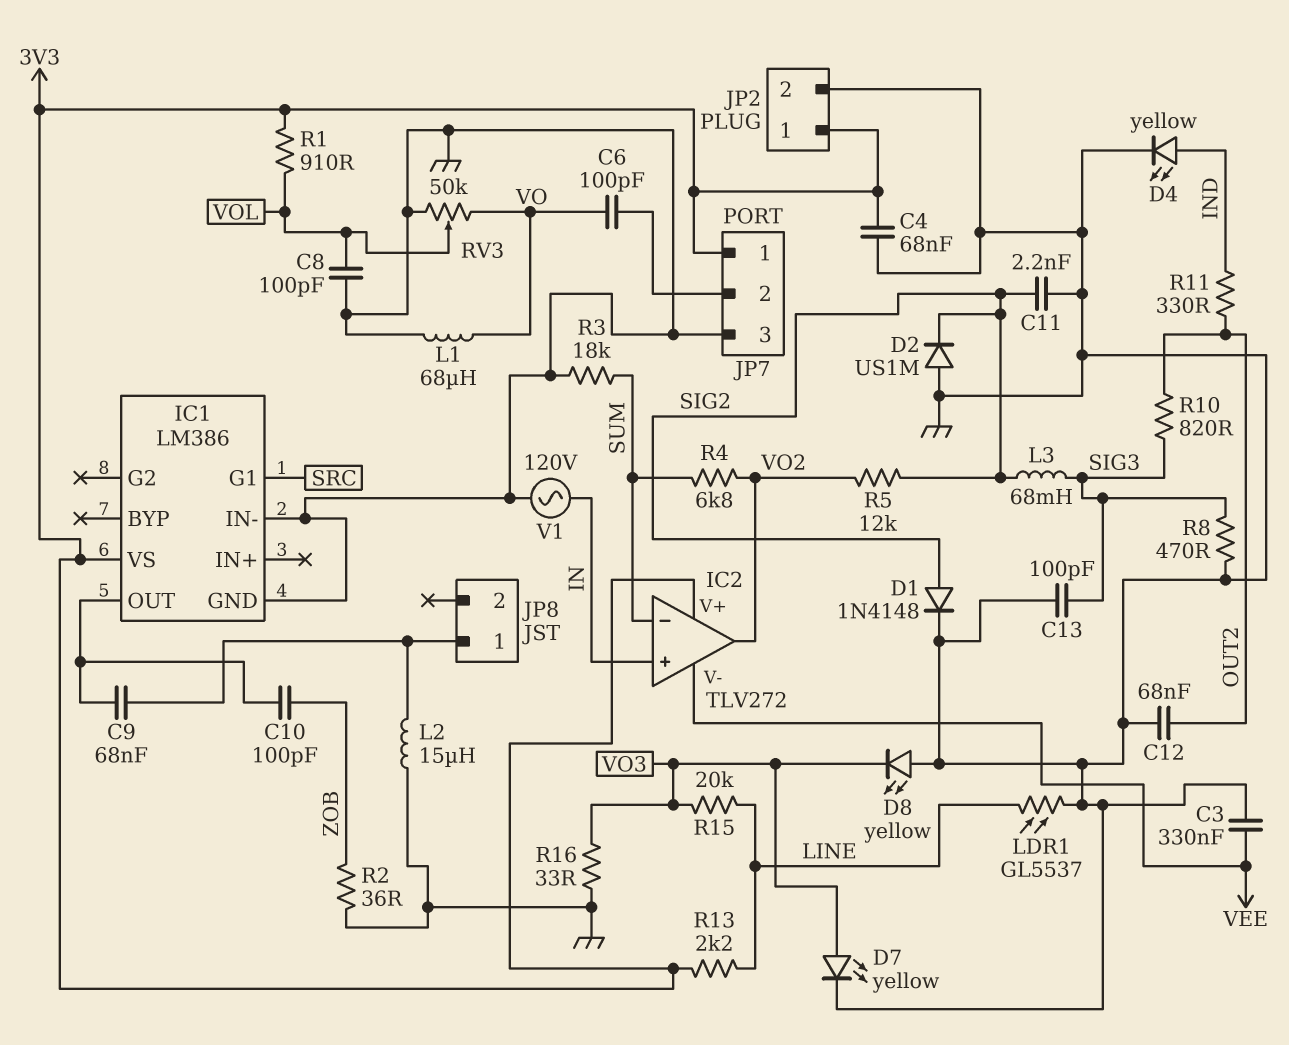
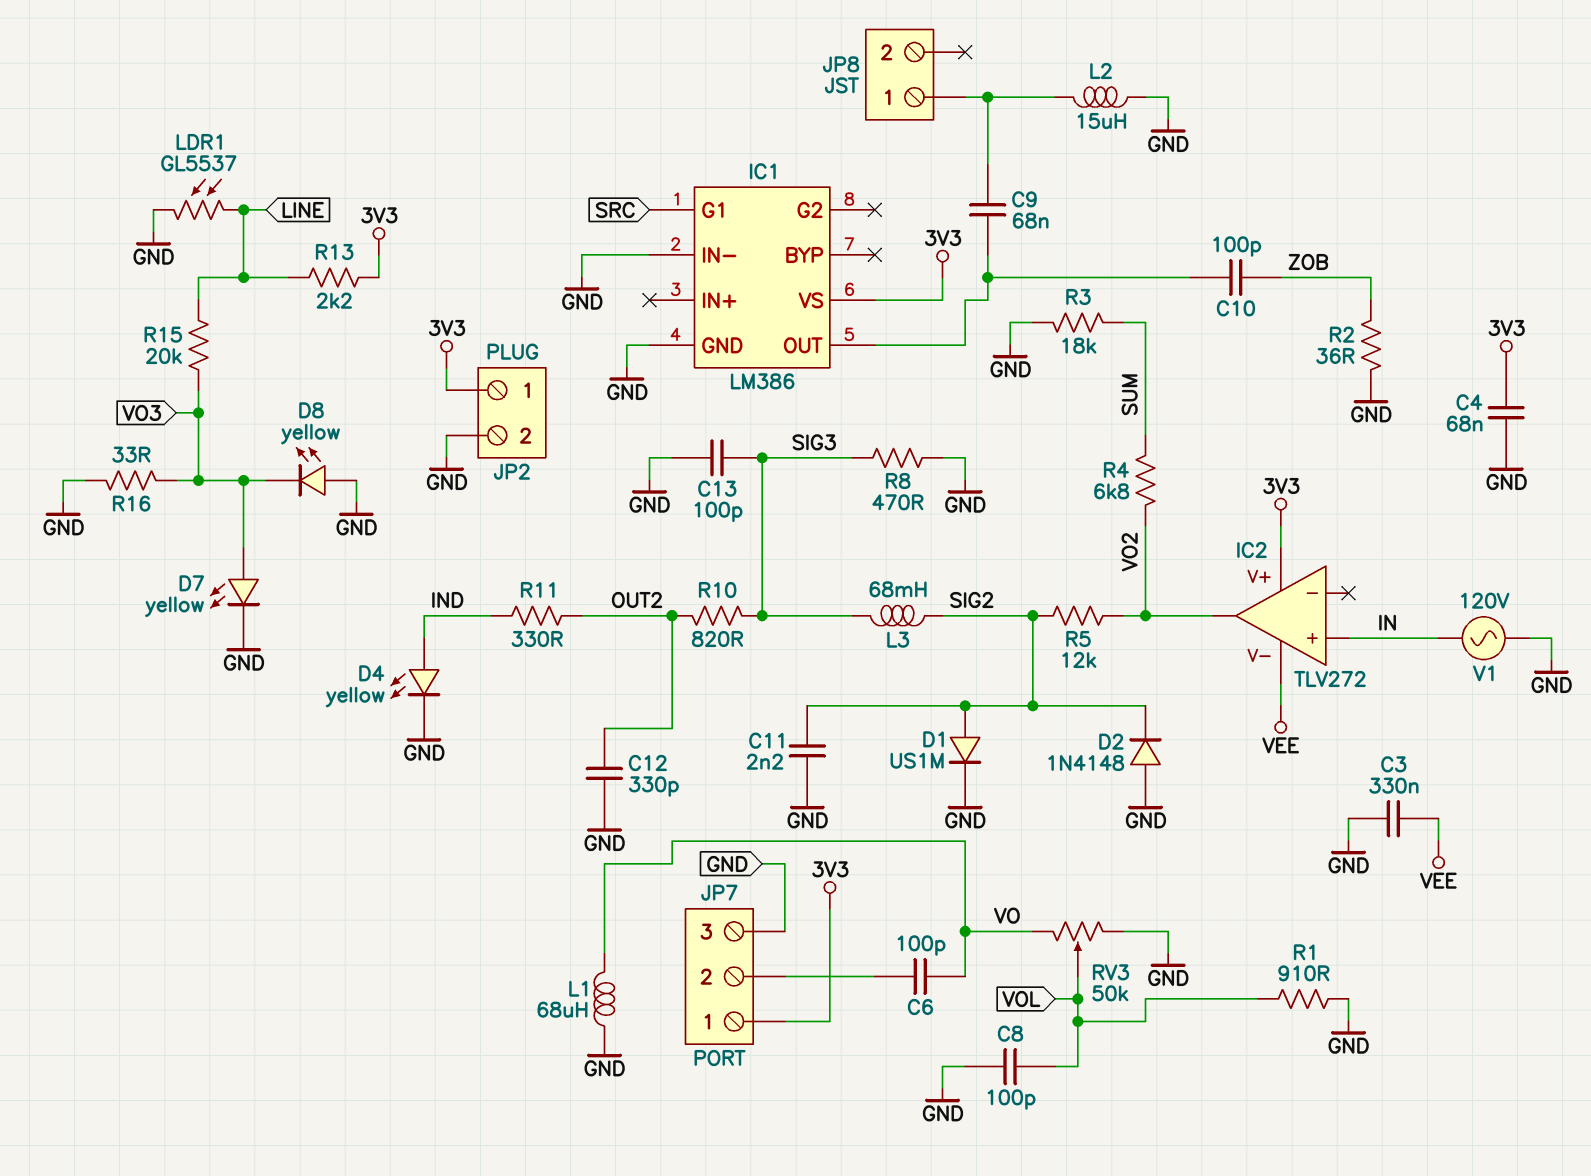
C12: 68nF (GND, OUT2) -> 330pF (GND, OUT2)
D1: diode 1N4148 (A SIG2, K GND) -> diode US1M (A SIG2, K GND)
D2: diode US1M (A GND, K SIG2) -> diode 1N4148 (A GND, K SIG2)
IC2 pin in-: SUM -> none
R1: 910 (3V3, VOL) -> 910 (GND, VOL)

